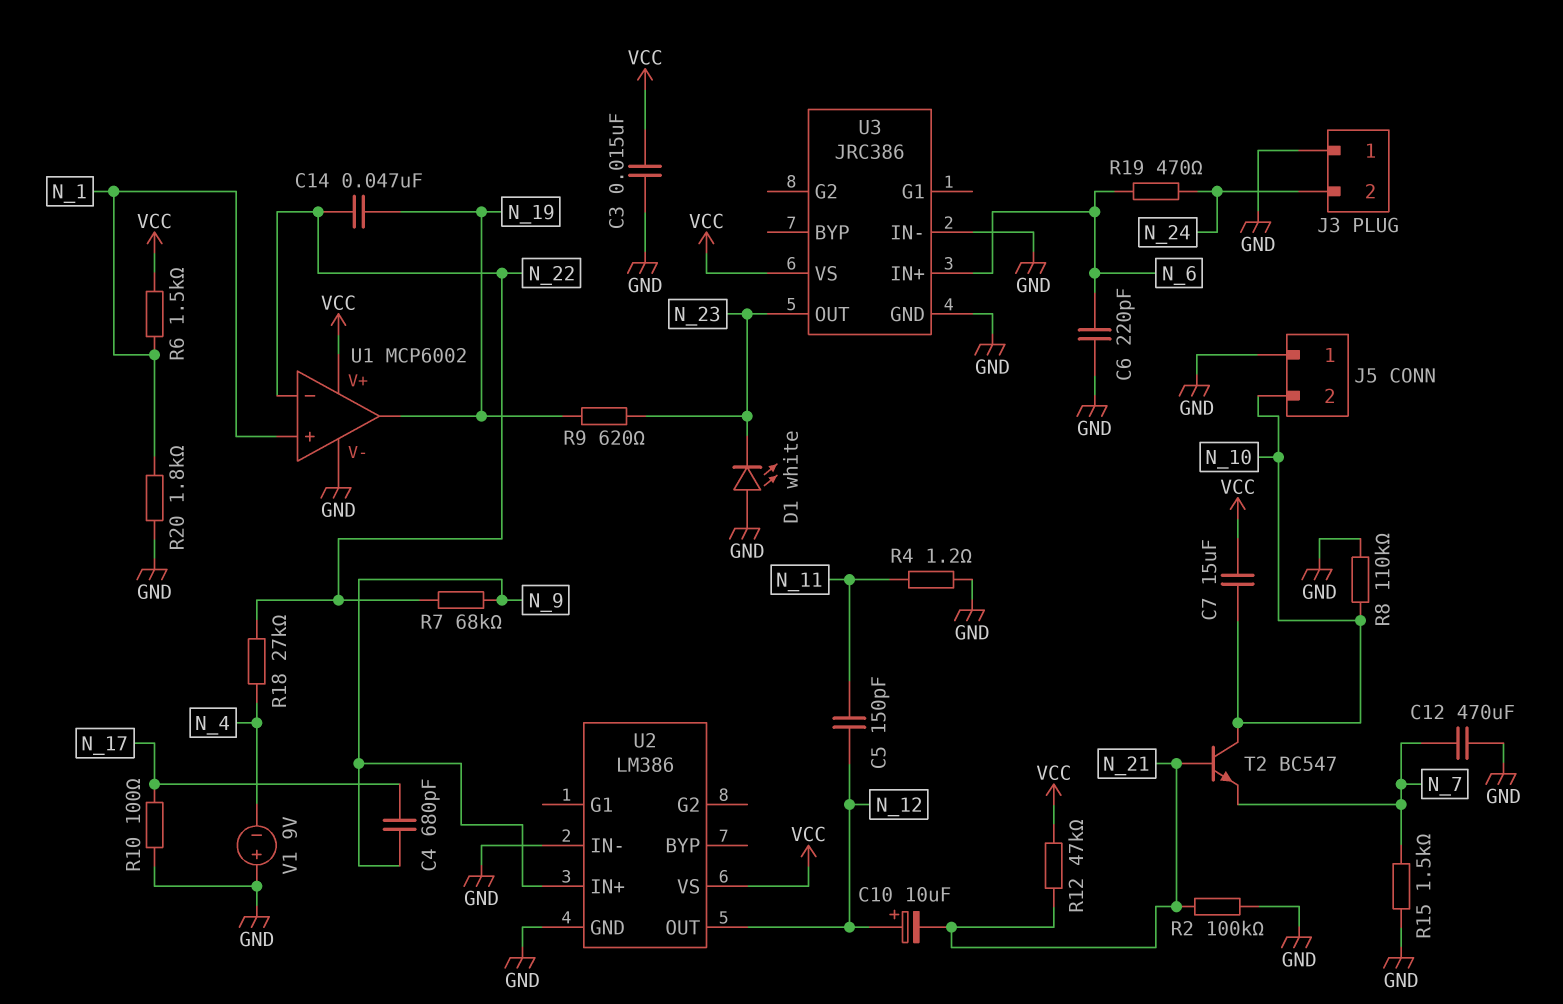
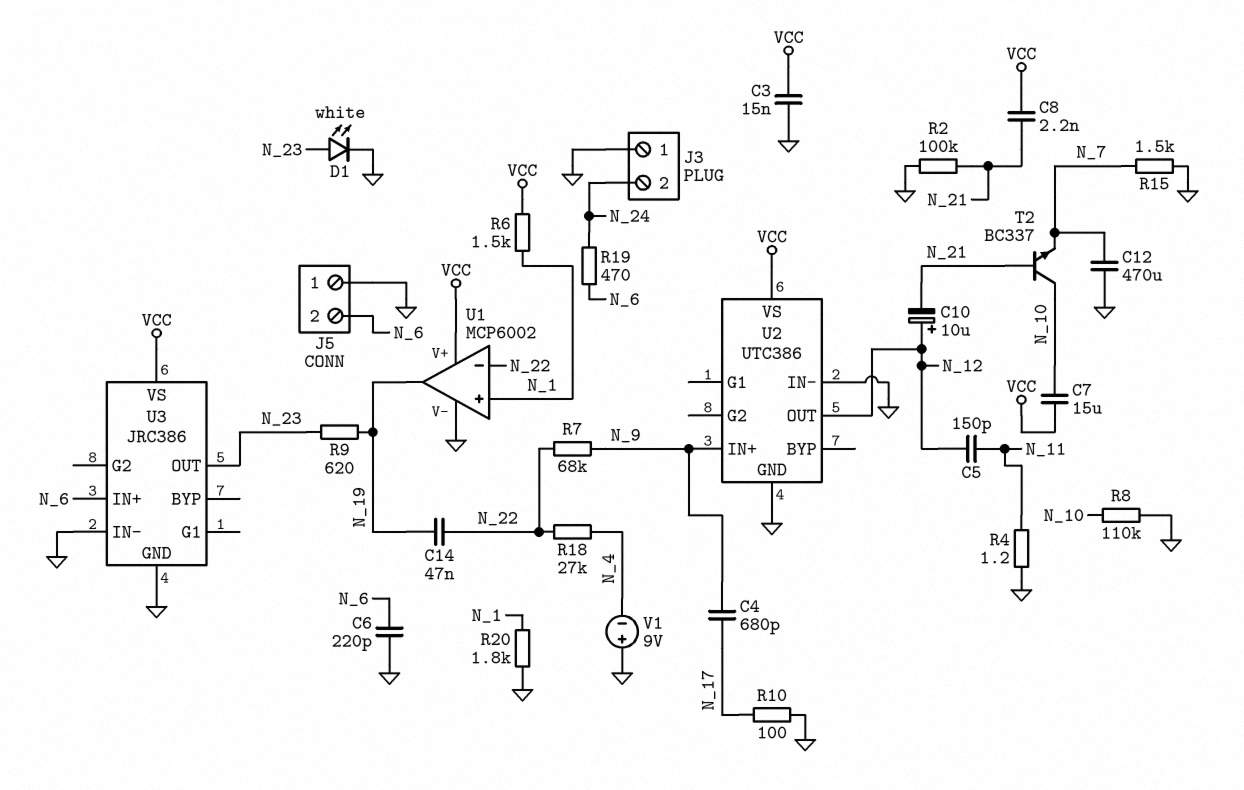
C8: none -> 2.2nF (N_21, VCC)
D1: LED white (A GND, K N_23) -> LED white (A N_23, K GND)
J5 pin 2: N_10 -> N_6
R12: 47k (N_21, VCC) -> none
T2: NPN BC547 (B N_21, C N_10, E N_7) -> NPN BC337 (B N_21, C N_10, E N_7)
U2: LM386 -> UTC386

